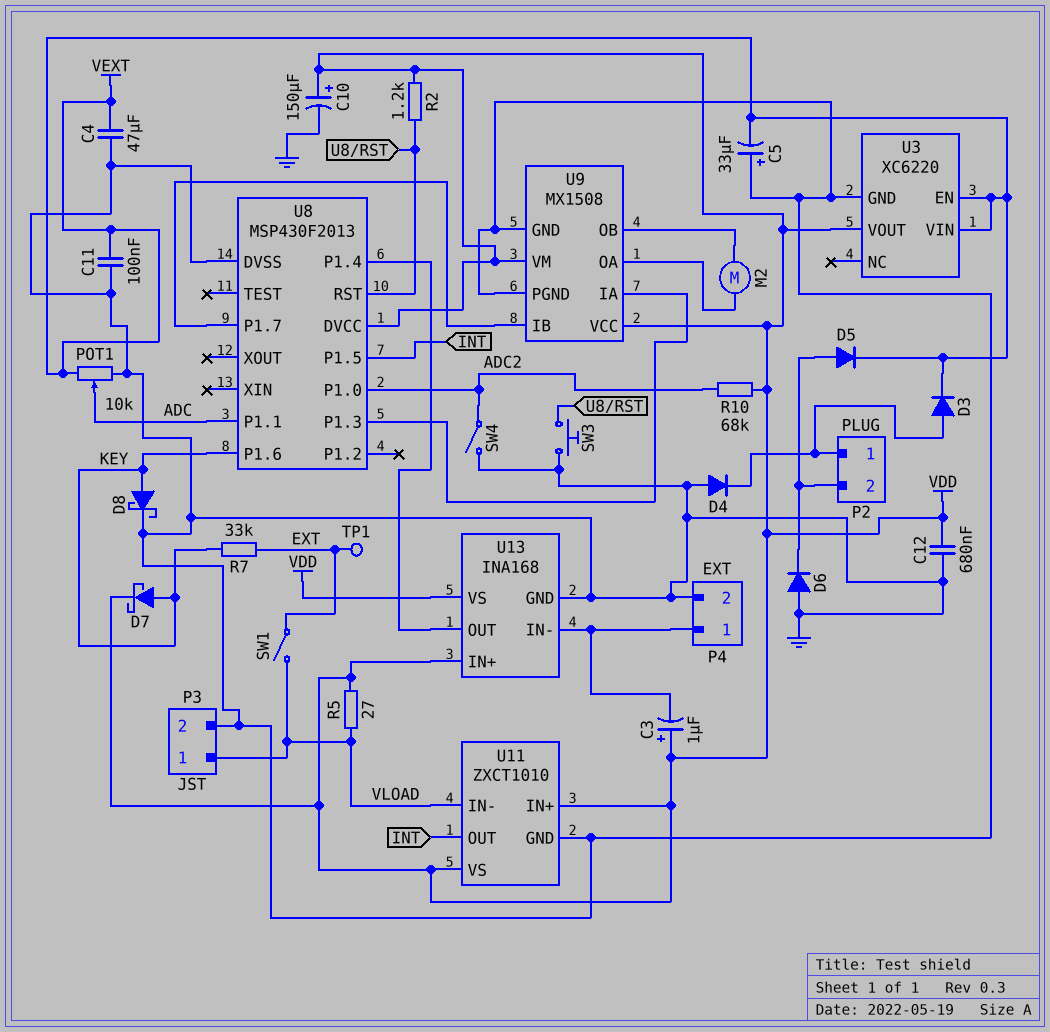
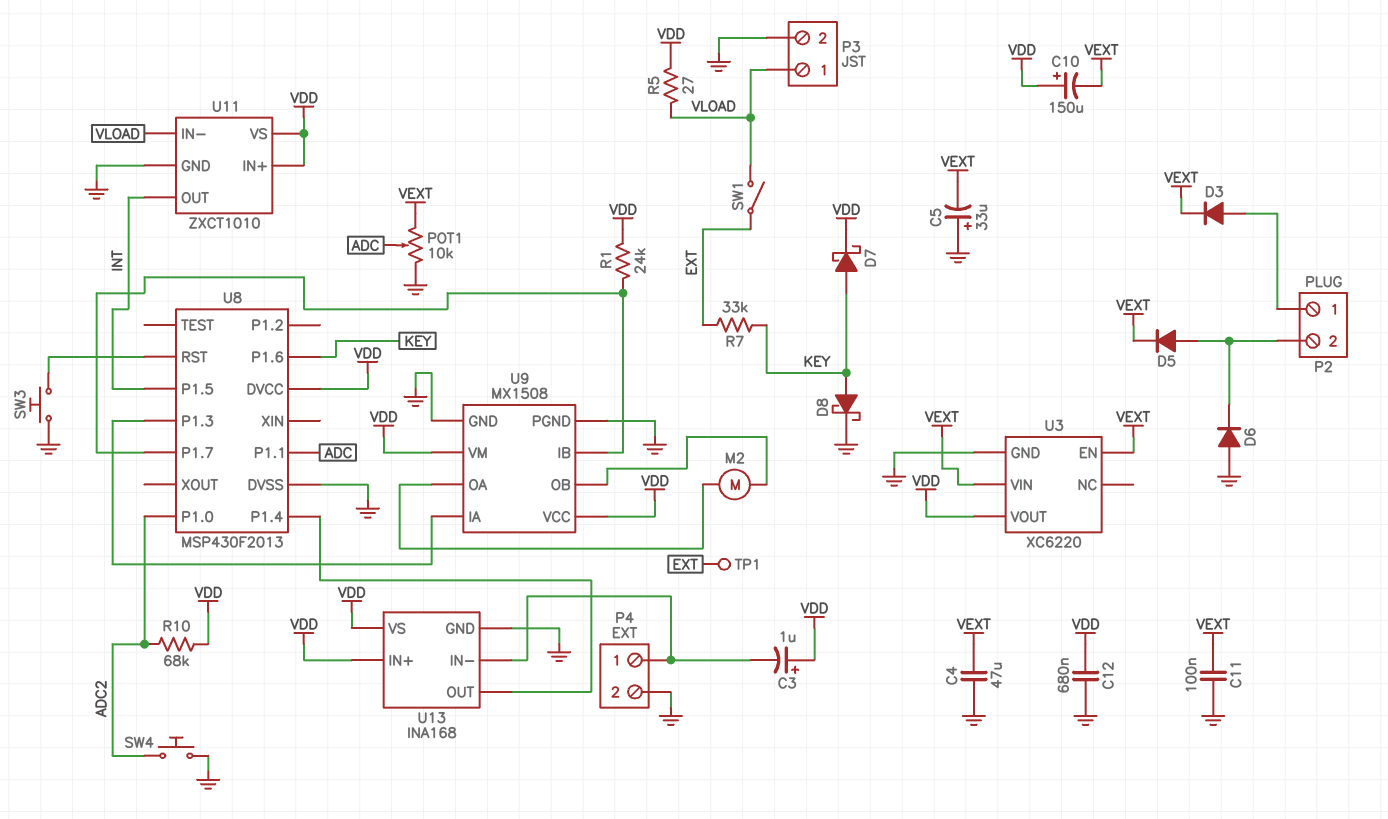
C10: 150uF (plus VDD, minus GND) -> 150uF (plus VDD, minus VEXT)
D4: diode (A GND, K P2/1) -> none
R1: none -> 24k (U8/P1.7, VDD)
R2: 1.2k (U8/RST, VDD) -> none
SW4: switch (ADC2, GND) -> button (ADC2, GND)

